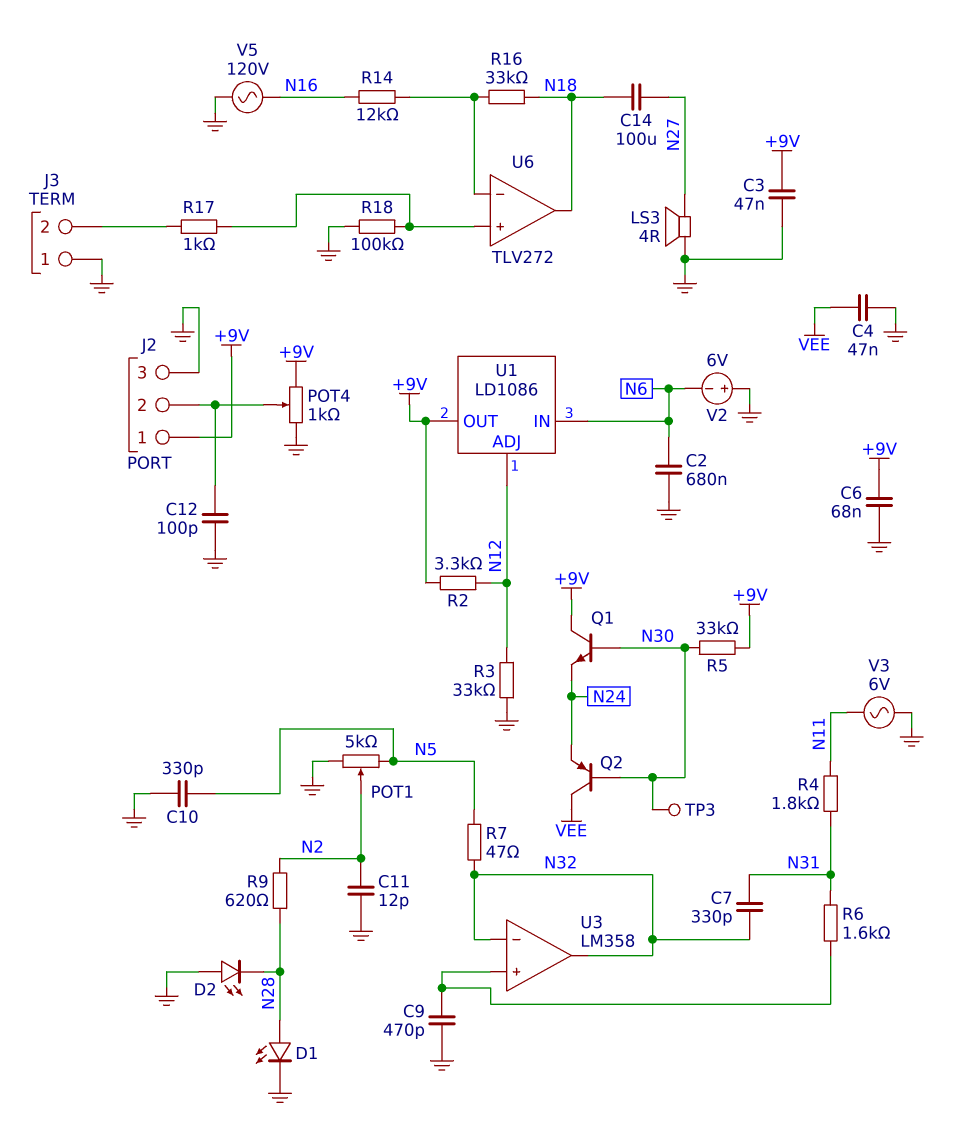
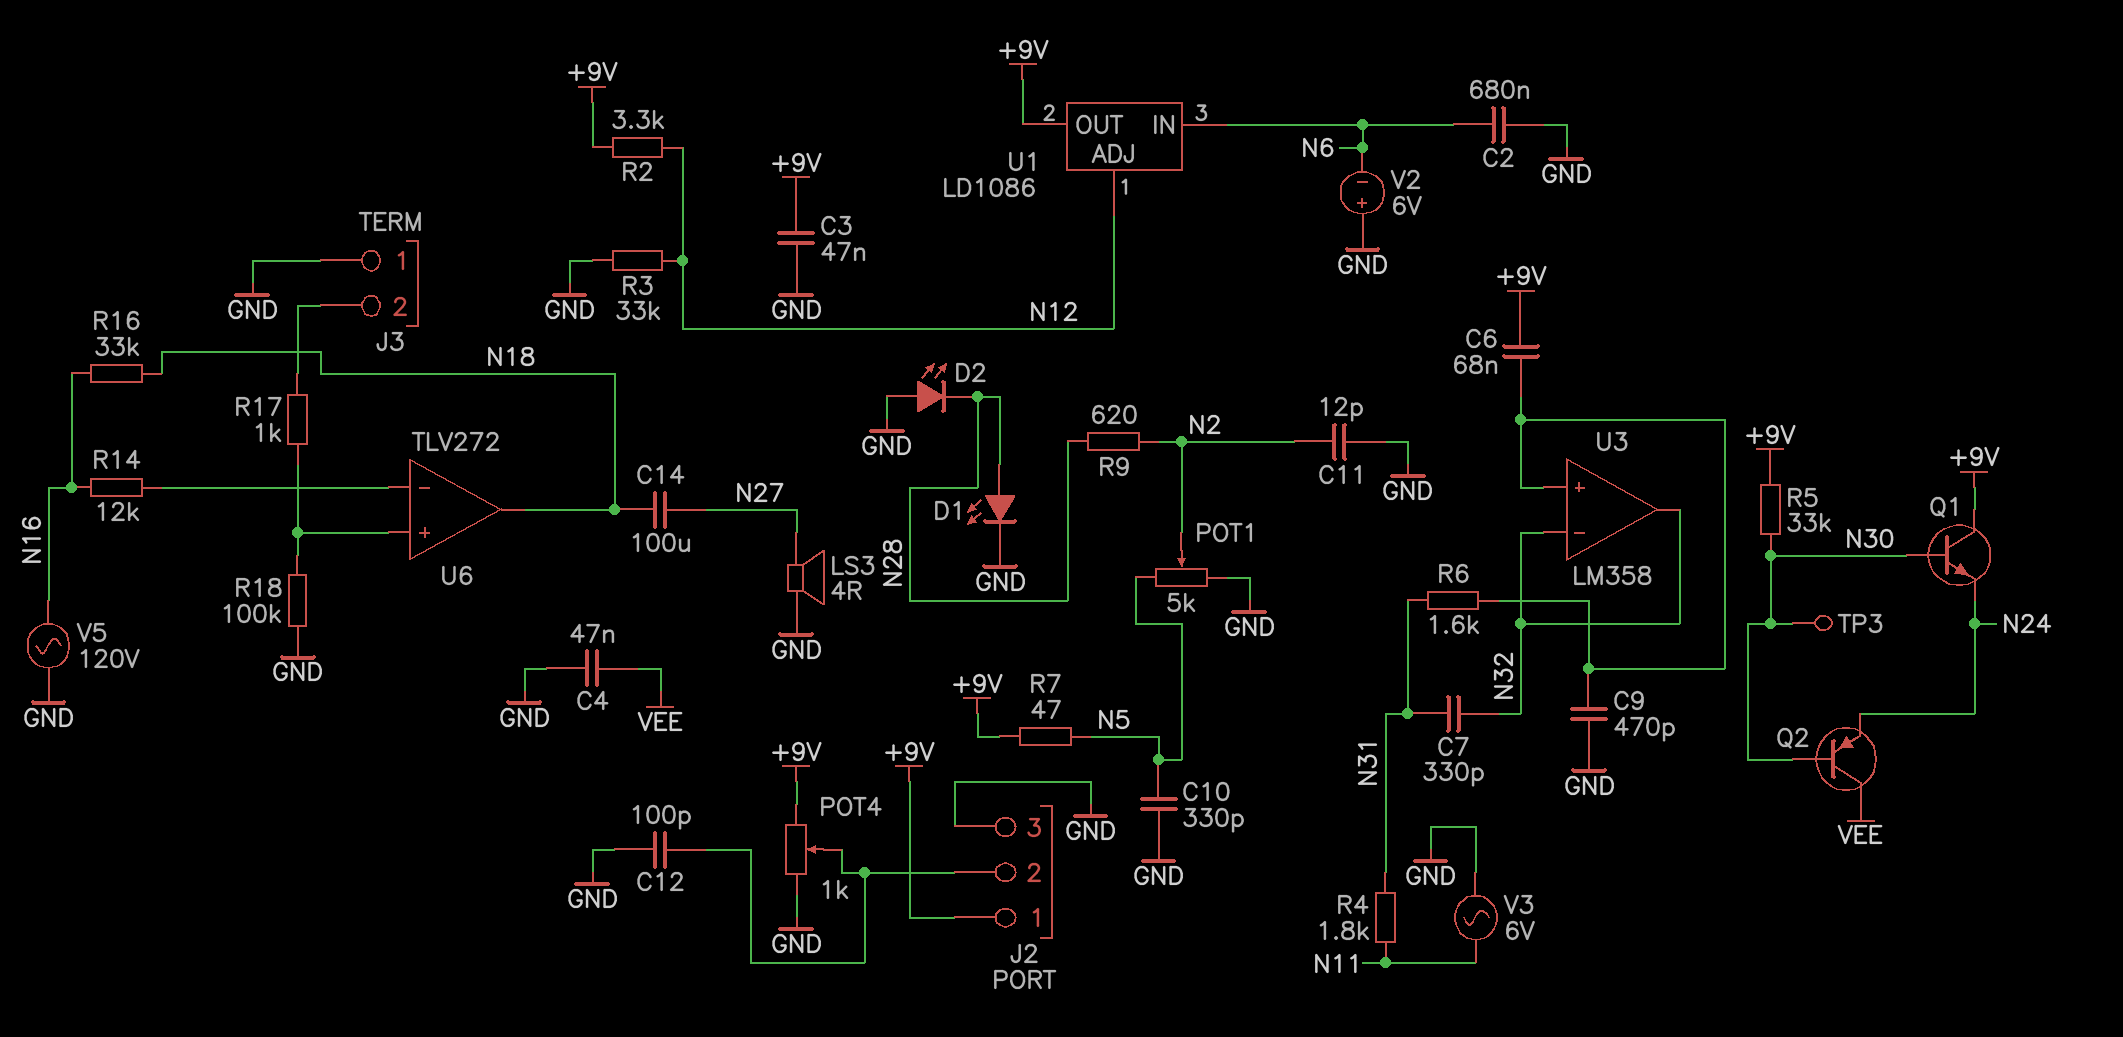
C6: 68nF (+9V, GND) -> 68nF (+9V, U3/in+)
R7: 47 (N5, N32) -> 47 (+9V, N5)
R16: 33k (N18, U6/in-) -> 33k (N16, N18)

